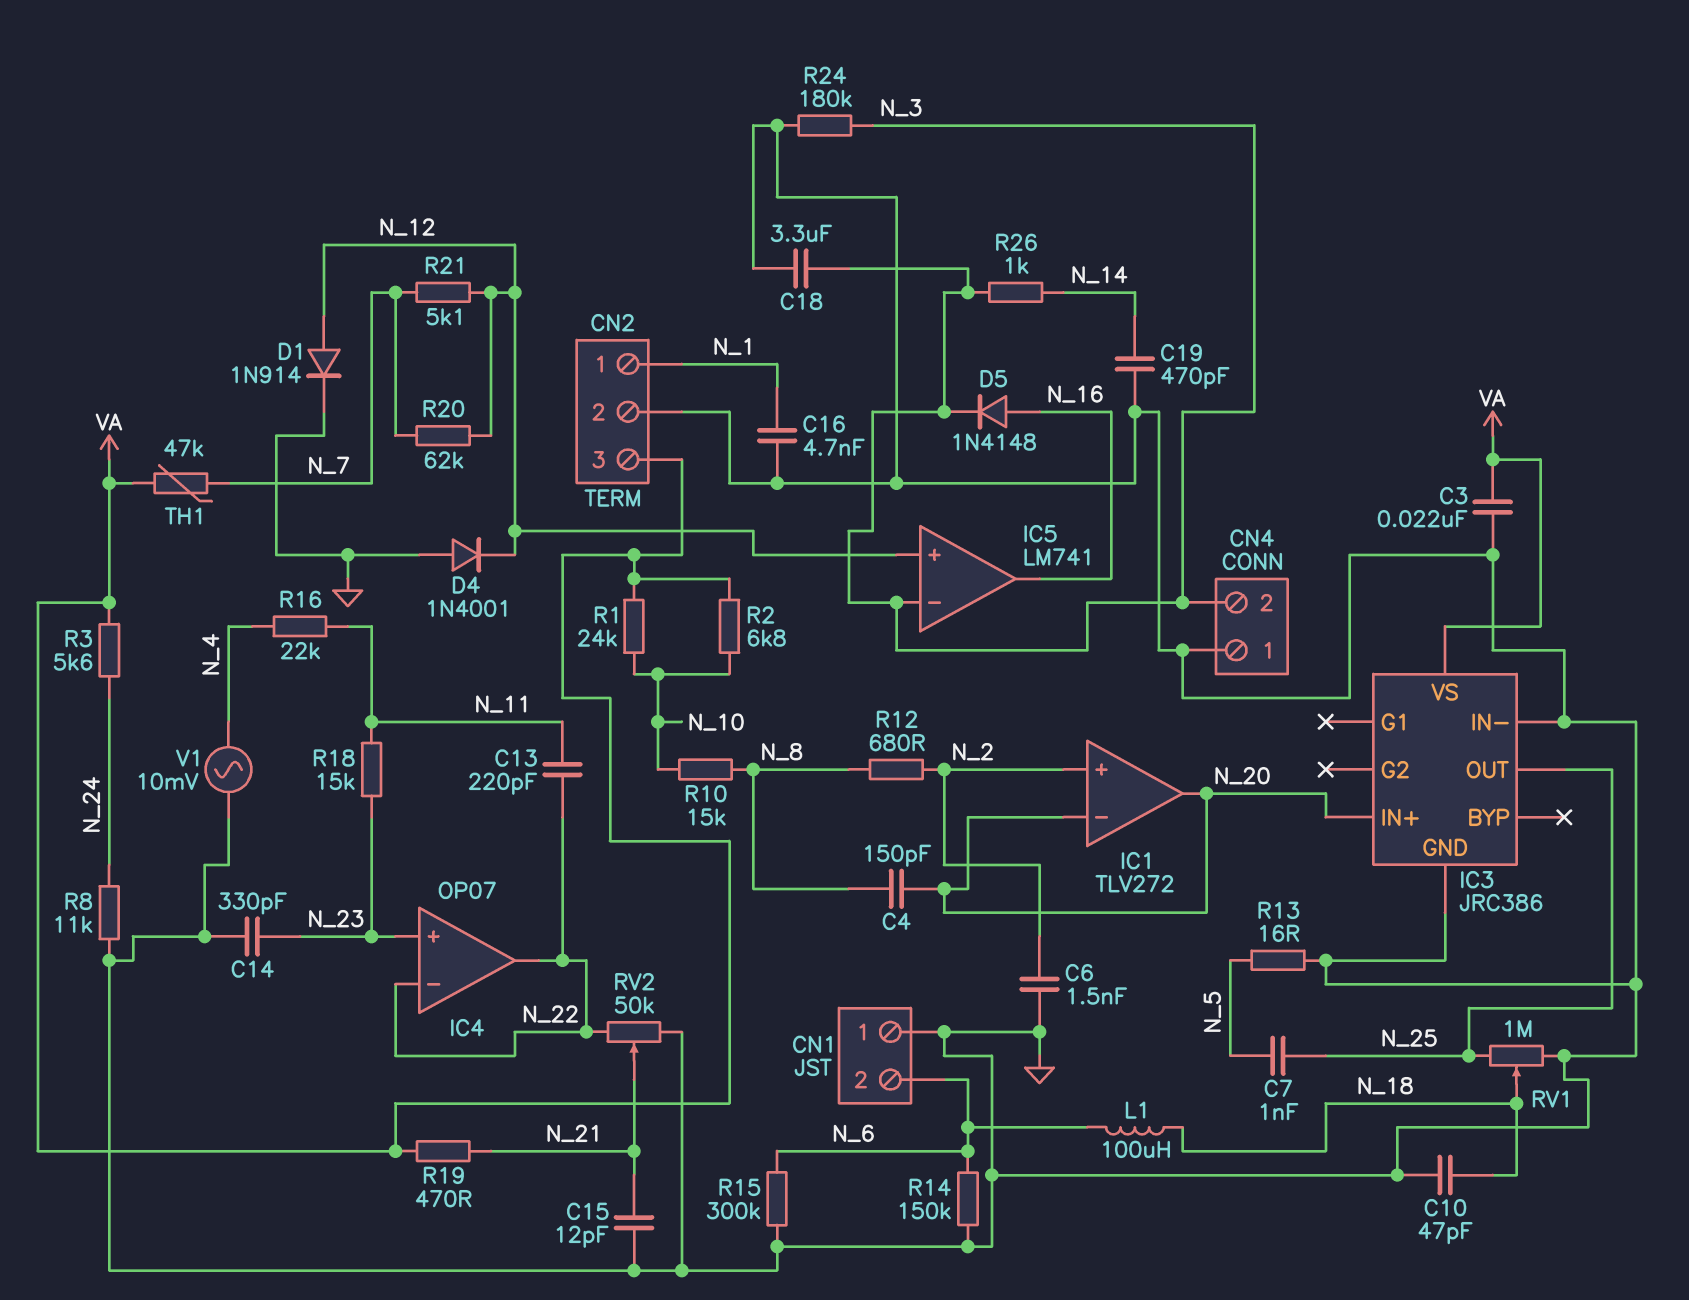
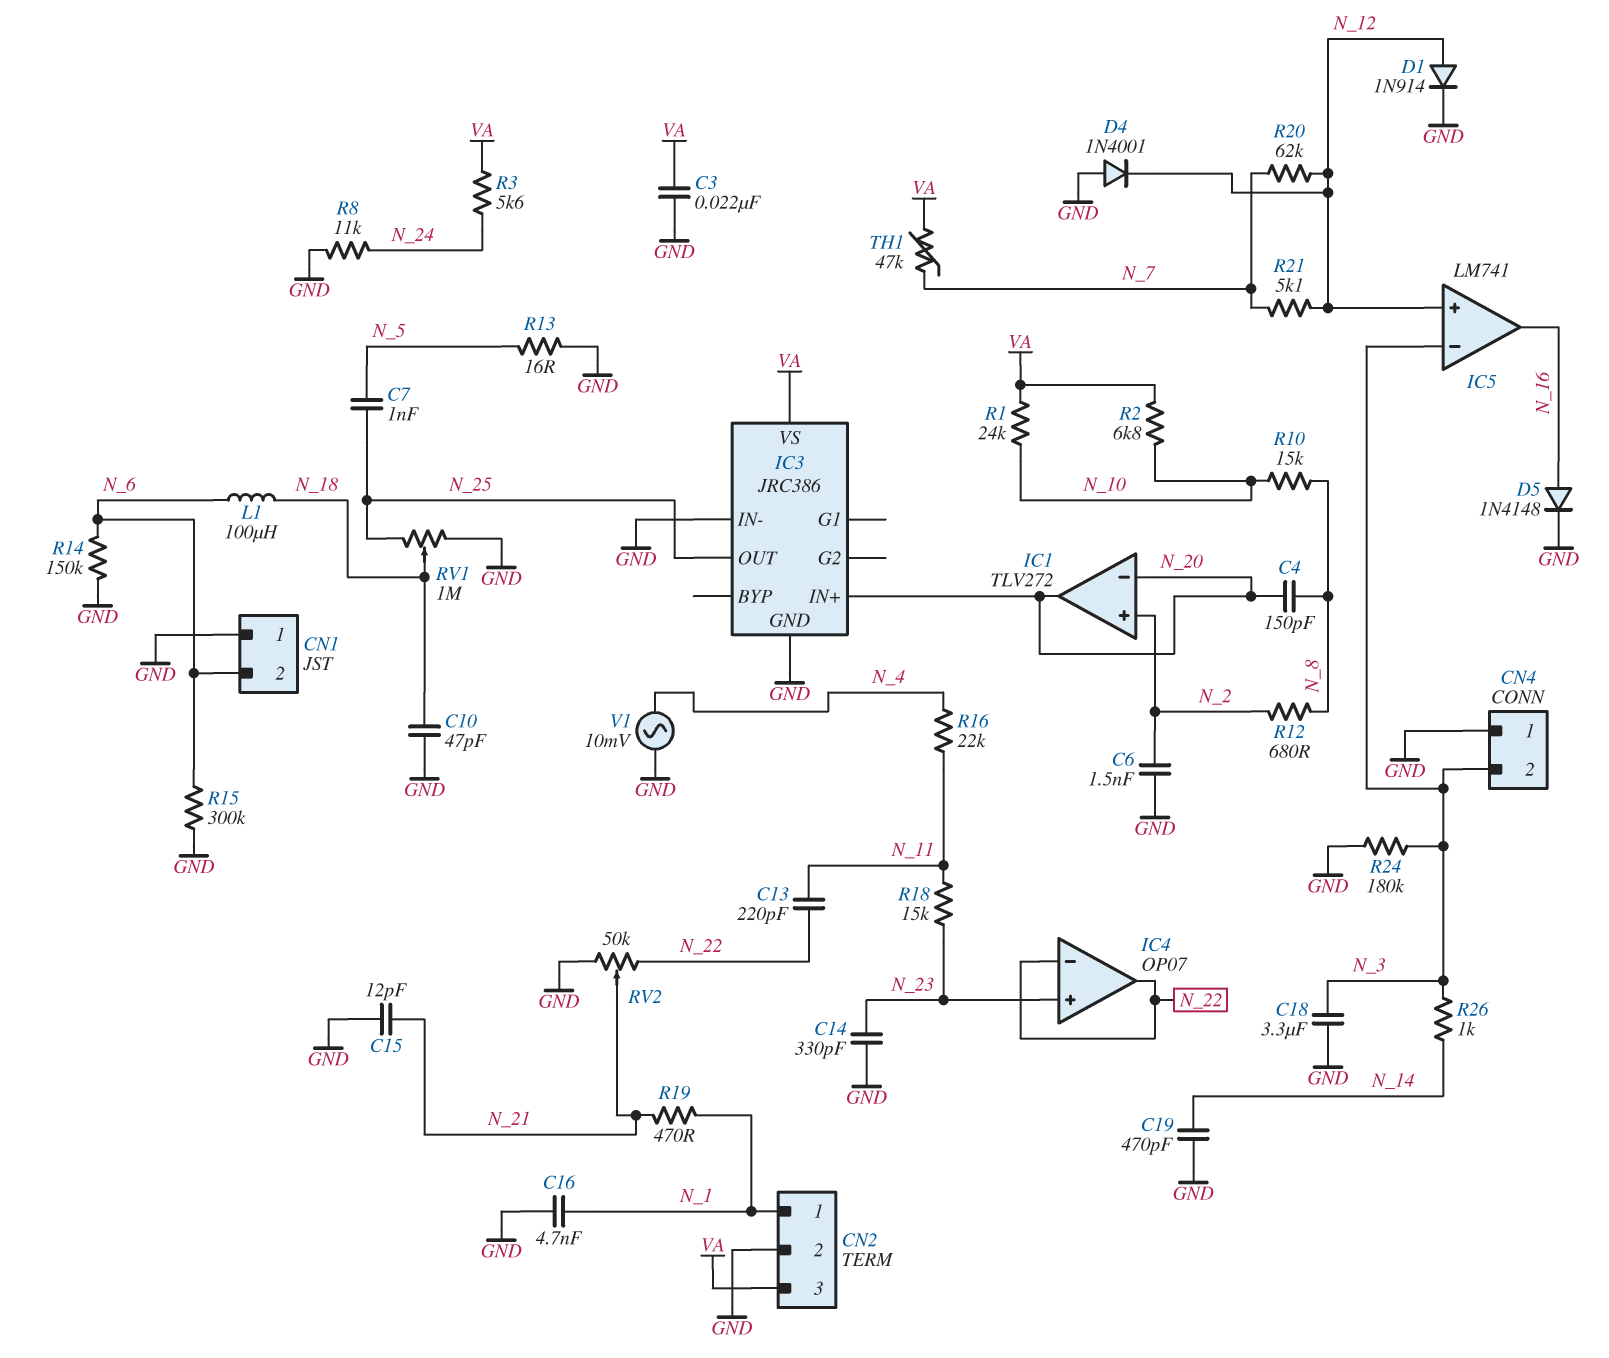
D5: diode 1N4148 (A N_16, K N_3) -> diode 1N4148 (A N_16, K GND)
R19: 470 (N_21, VA) -> 470 (N_1, N_21)

